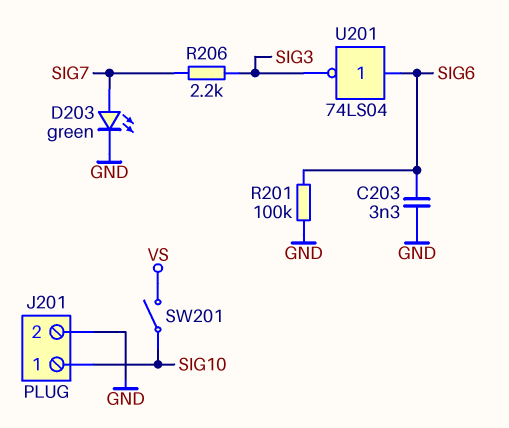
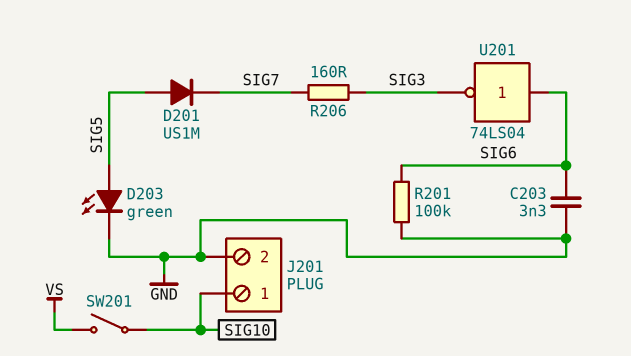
D201: none -> diode US1M (A SIG5, K SIG7)
D203: LED green (A SIG7, K GND) -> LED green (A SIG5, K GND)
R206: 2.2k (SIG3, SIG7) -> 160 (SIG3, SIG7)

